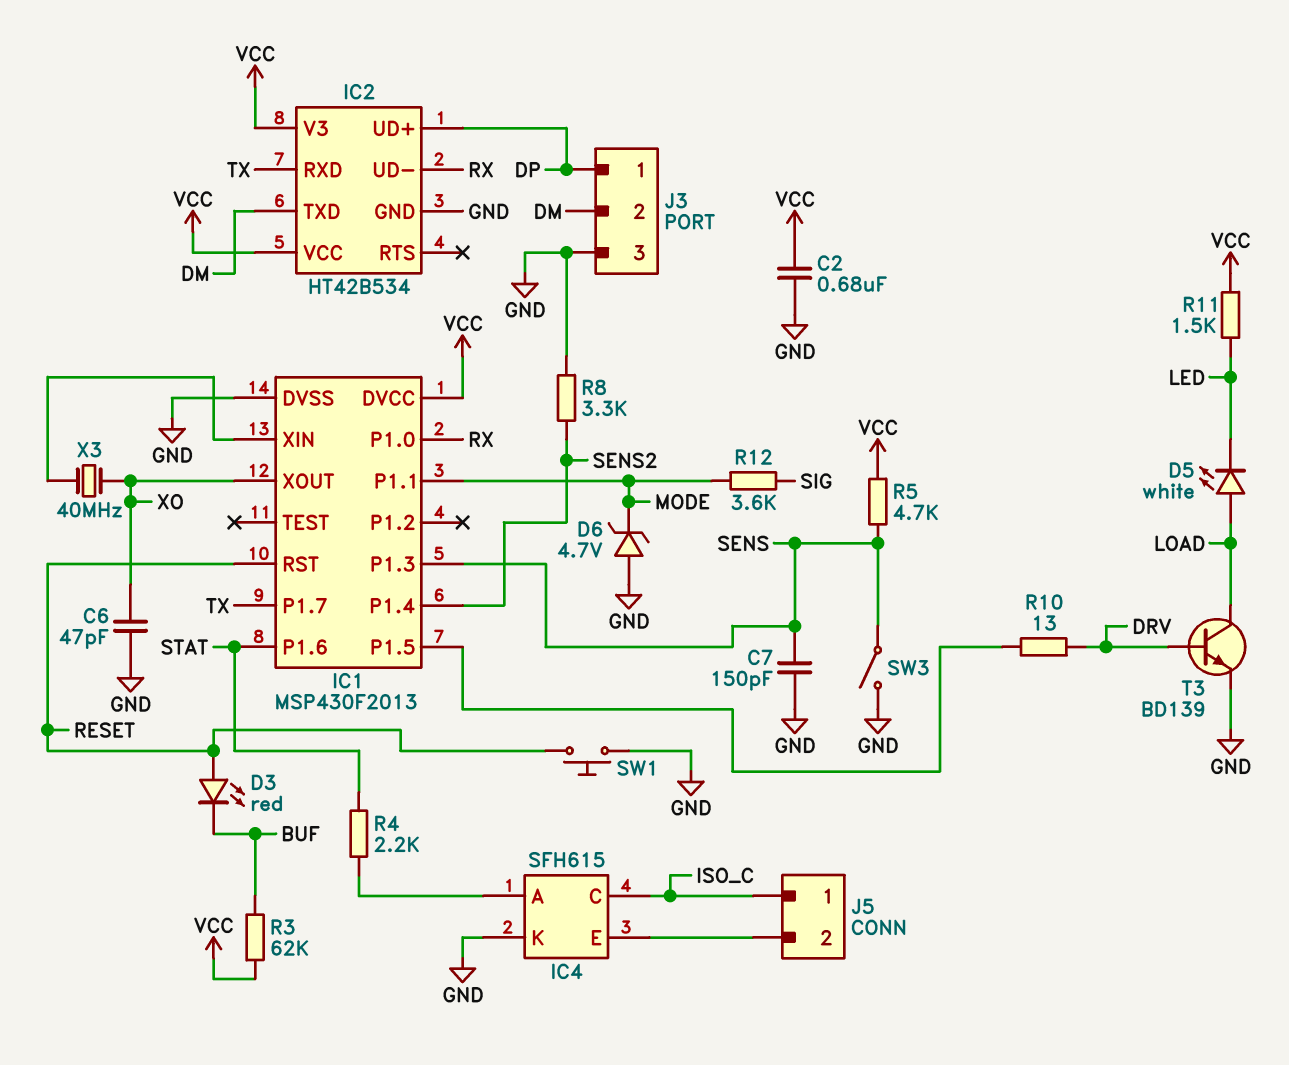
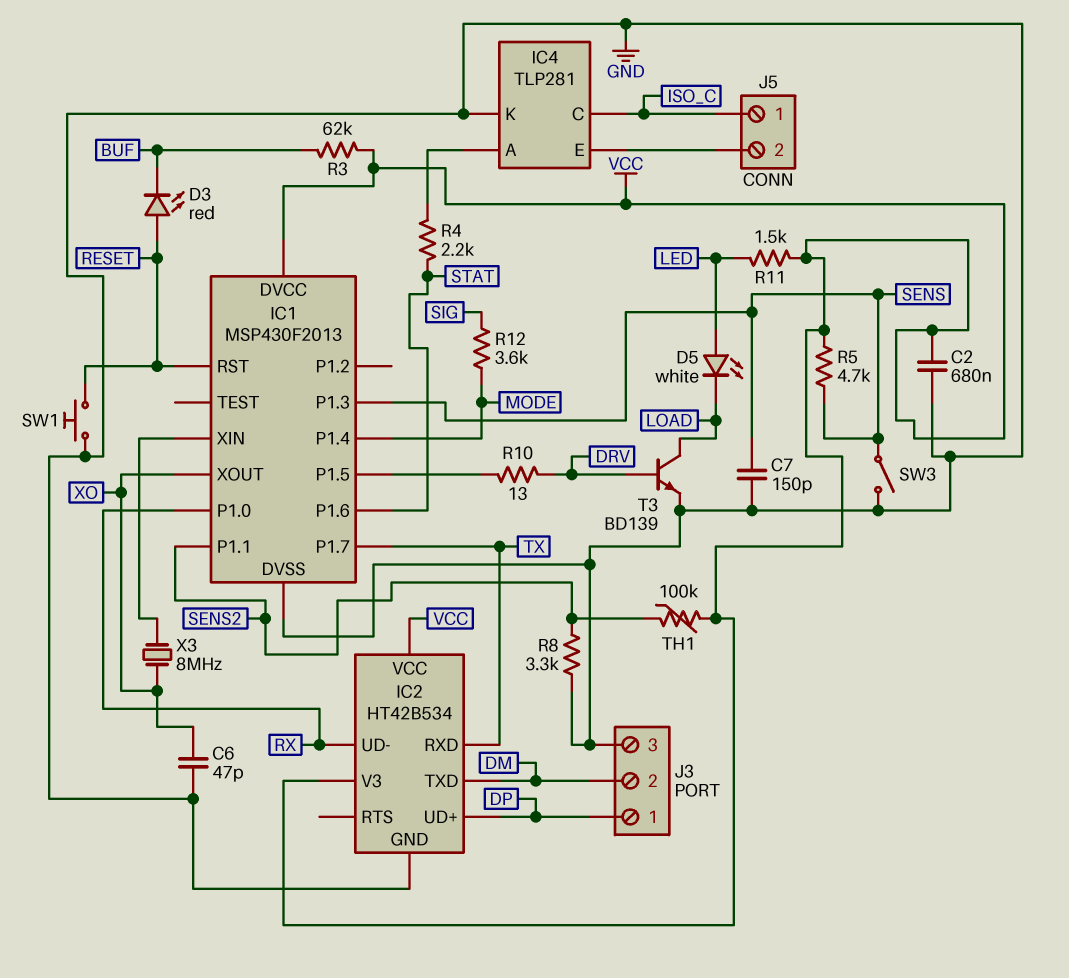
D5: LED white (A LOAD, K LED) -> LED white (A LED, K LOAD)
D6: zener 4.7V (A GND, K MODE) -> none
IC1 pin P1.1: MODE -> SENS2
IC1 pin P1.4: SENS2 -> MODE
IC4: SFH615 -> TLP281
TH1: none -> 100k (SENS2, VCC)
X3: 40MHz (IC1/XIN, XO) -> 8MHz (IC1/XIN, XO)

